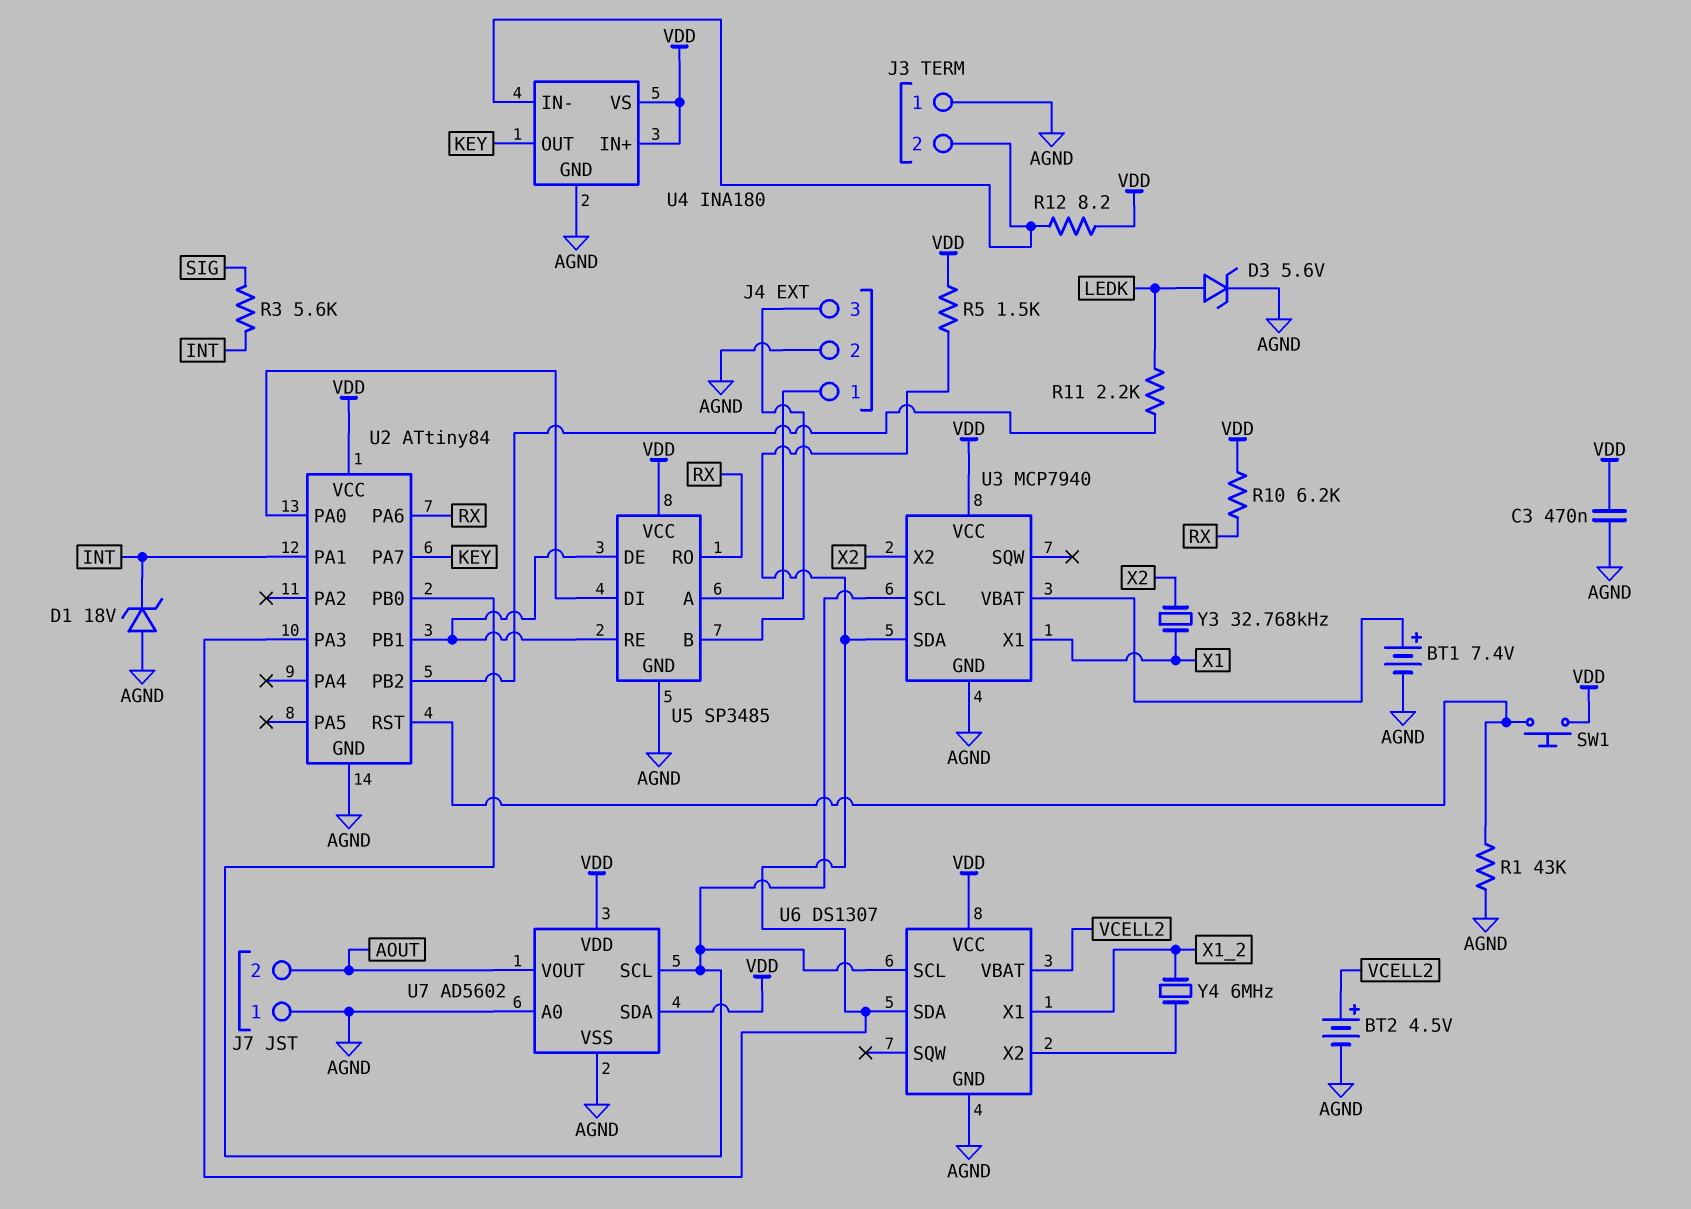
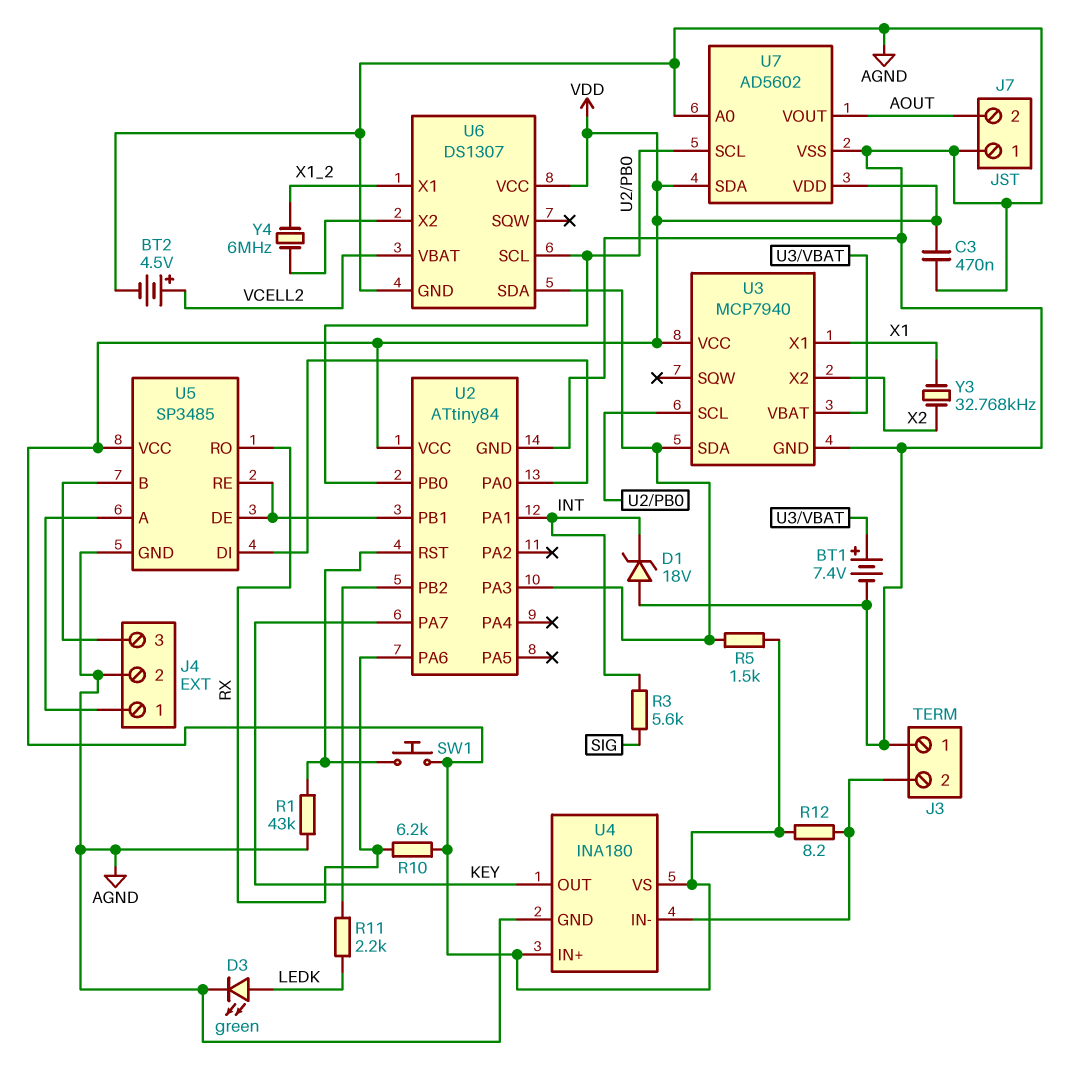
D3: zener 5.6V (A LEDK, K AGND) -> LED green (A LEDK, K AGND)

